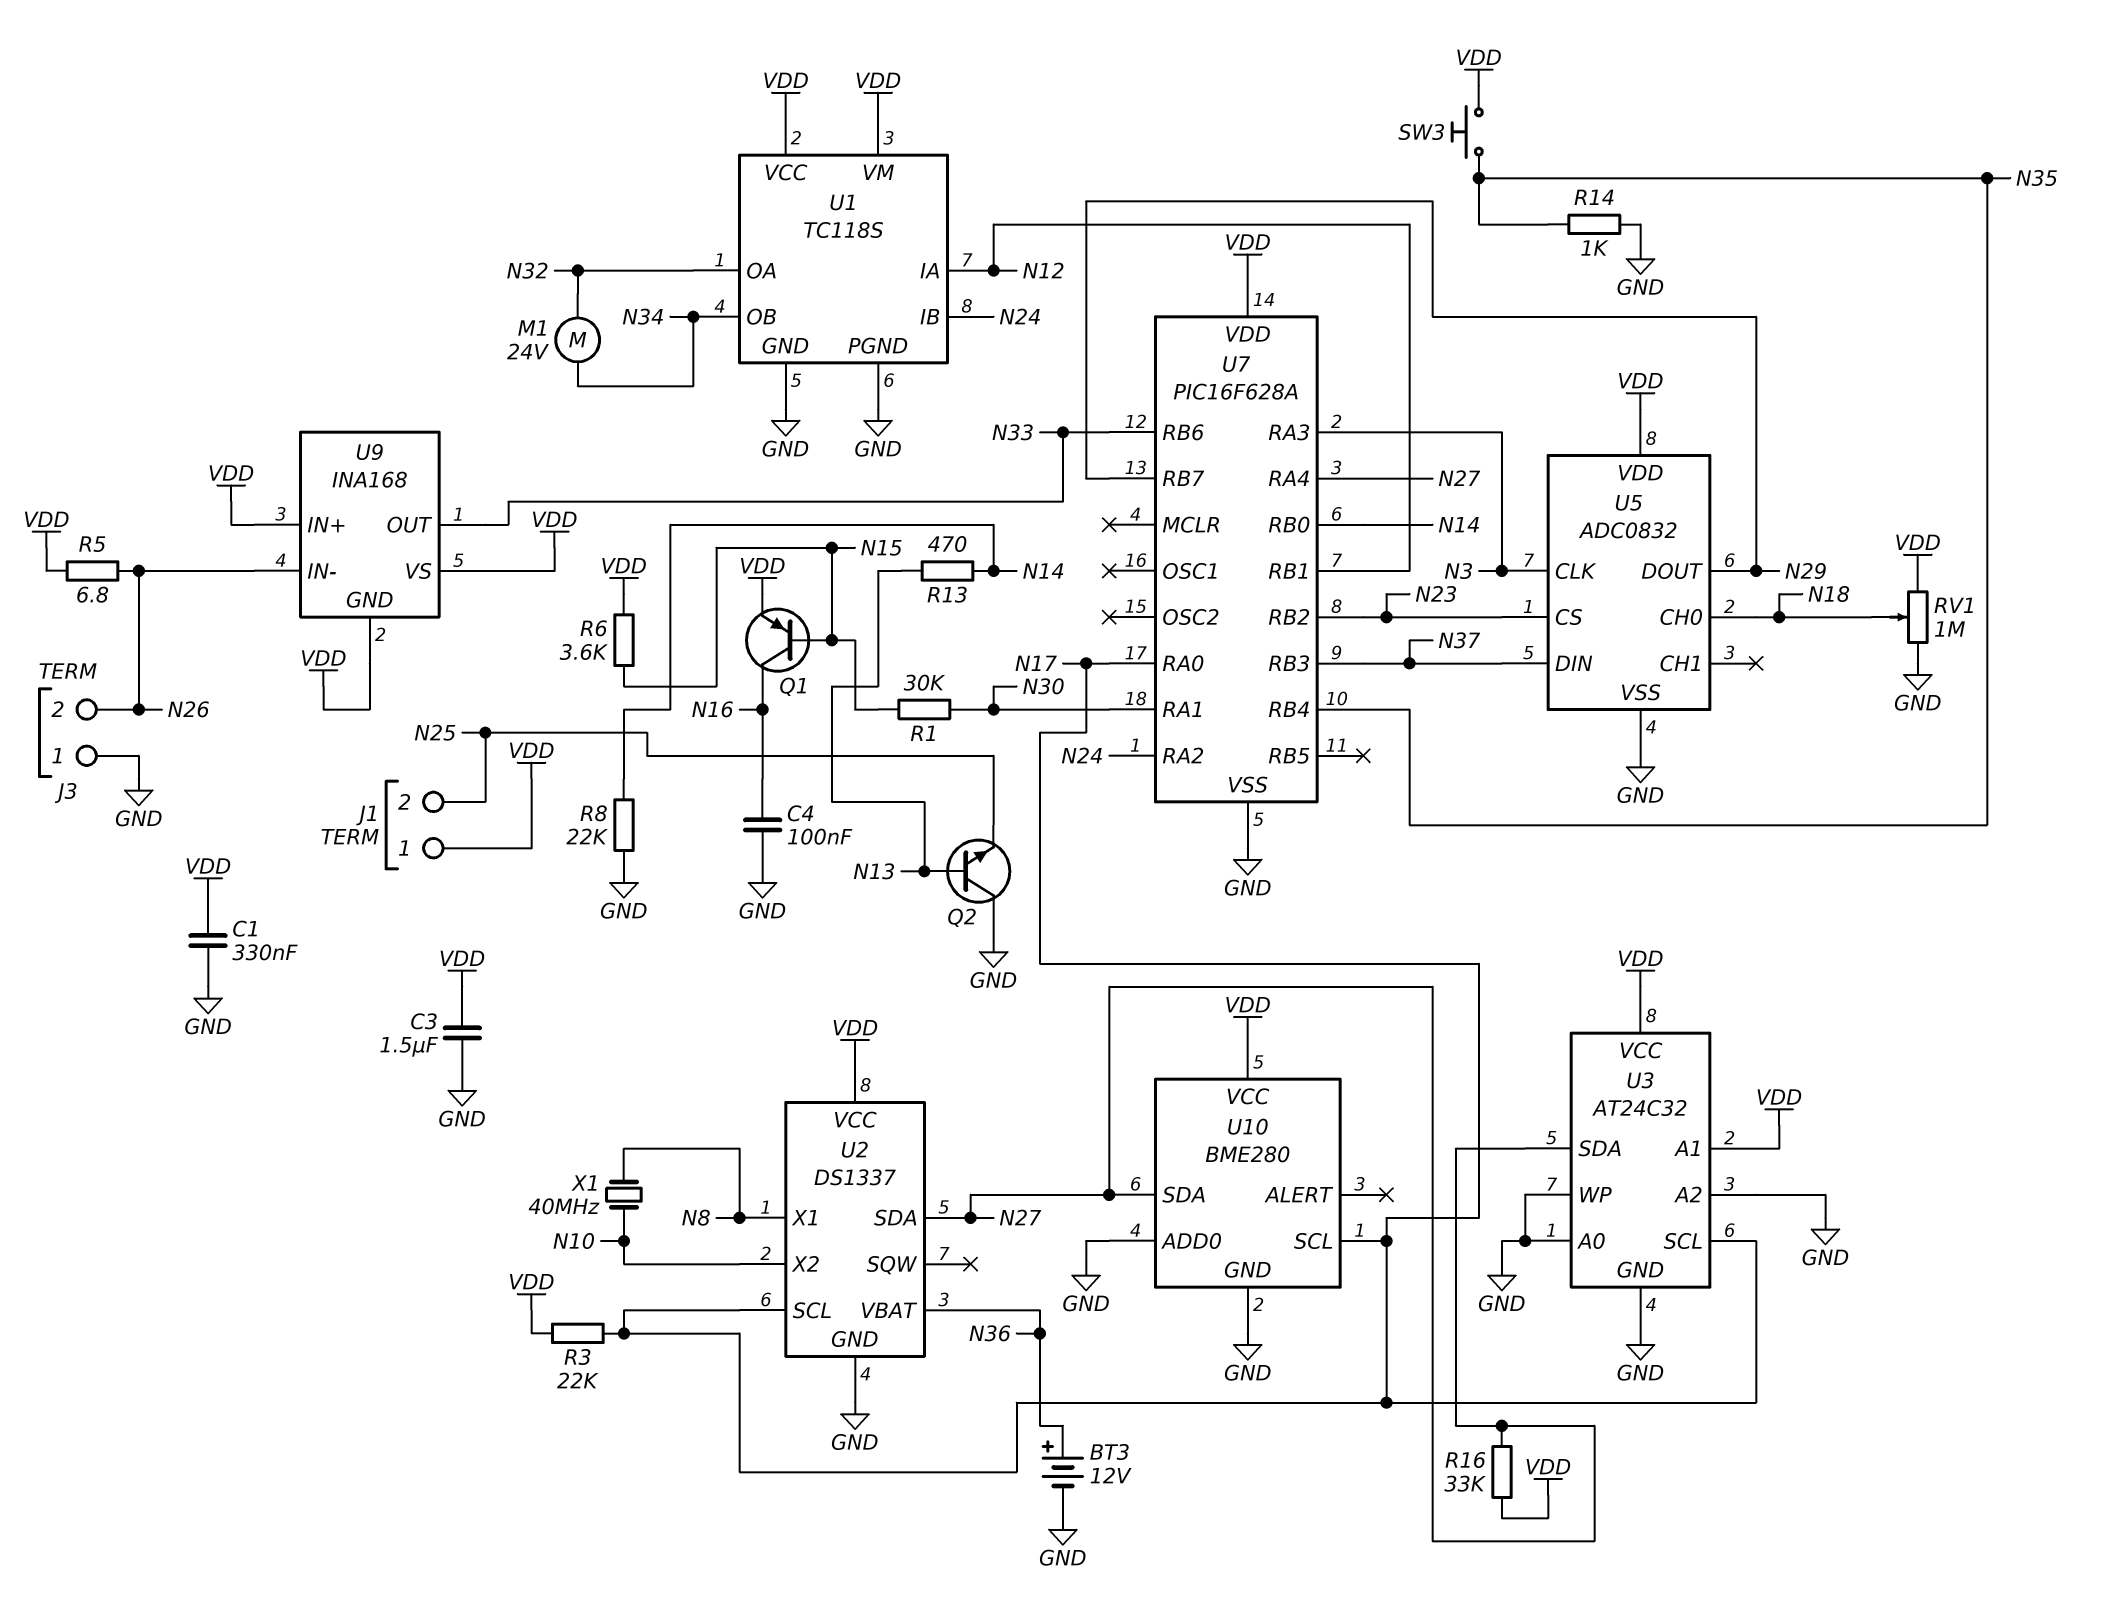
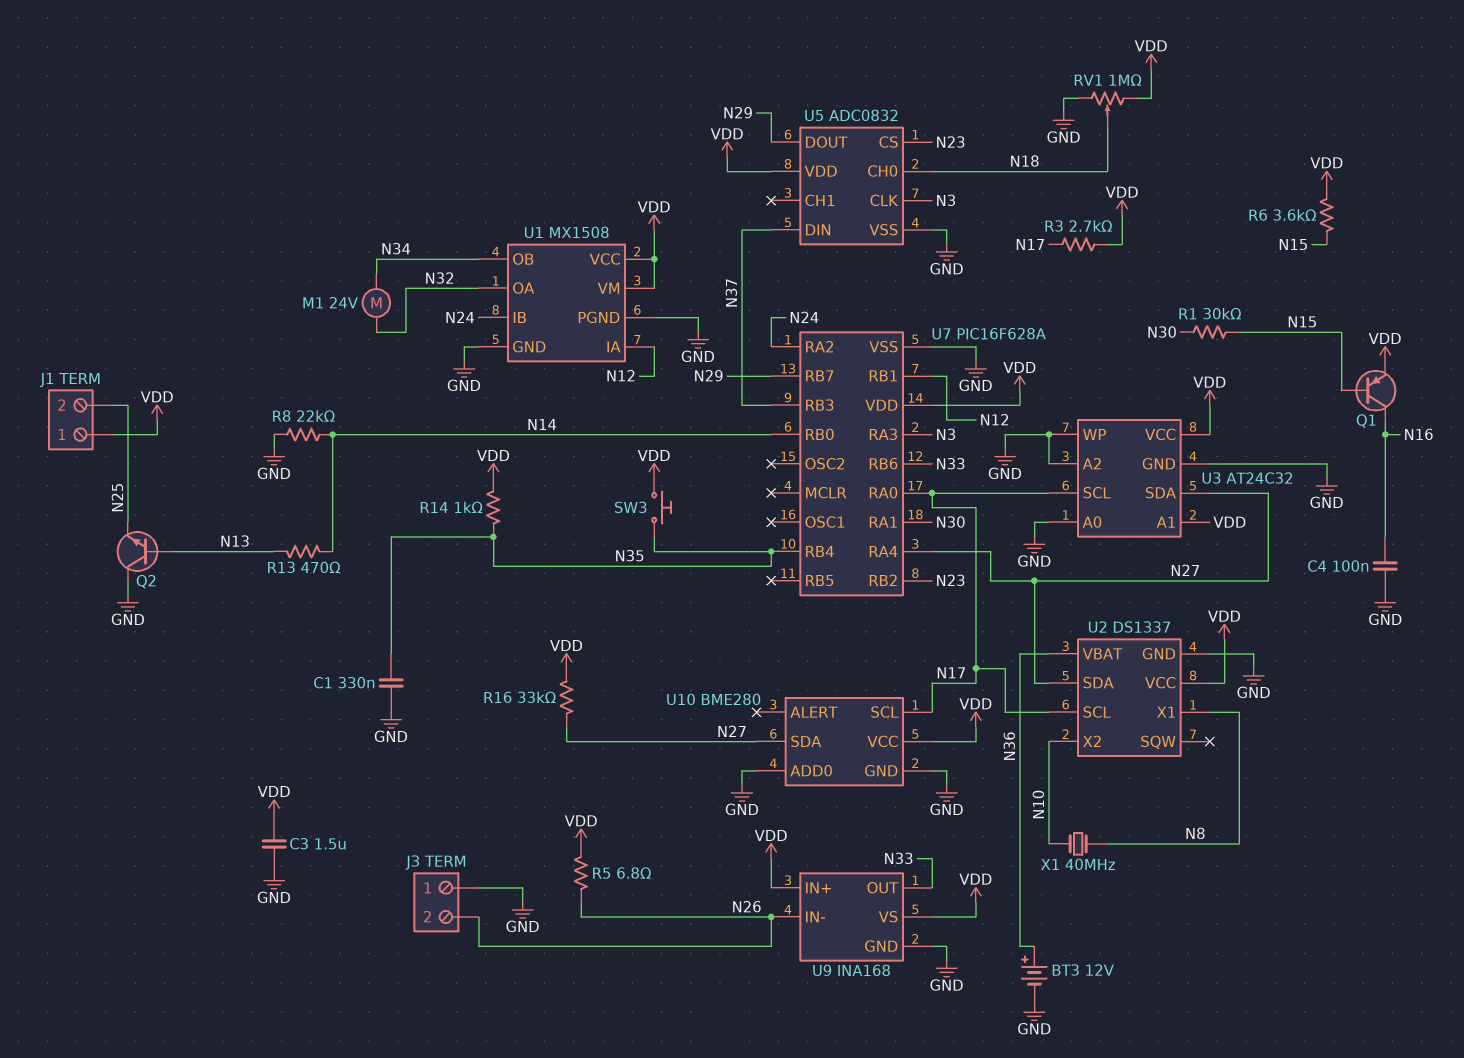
C1: 330nF (GND, VDD) -> 330nF (GND, N35)
R3: 22k (N17, VDD) -> 2.7k (N17, VDD)
R14: 1k (GND, N35) -> 1k (N35, VDD)
U1: TC118S -> MX1508
U9 pin GND: VDD -> GND

